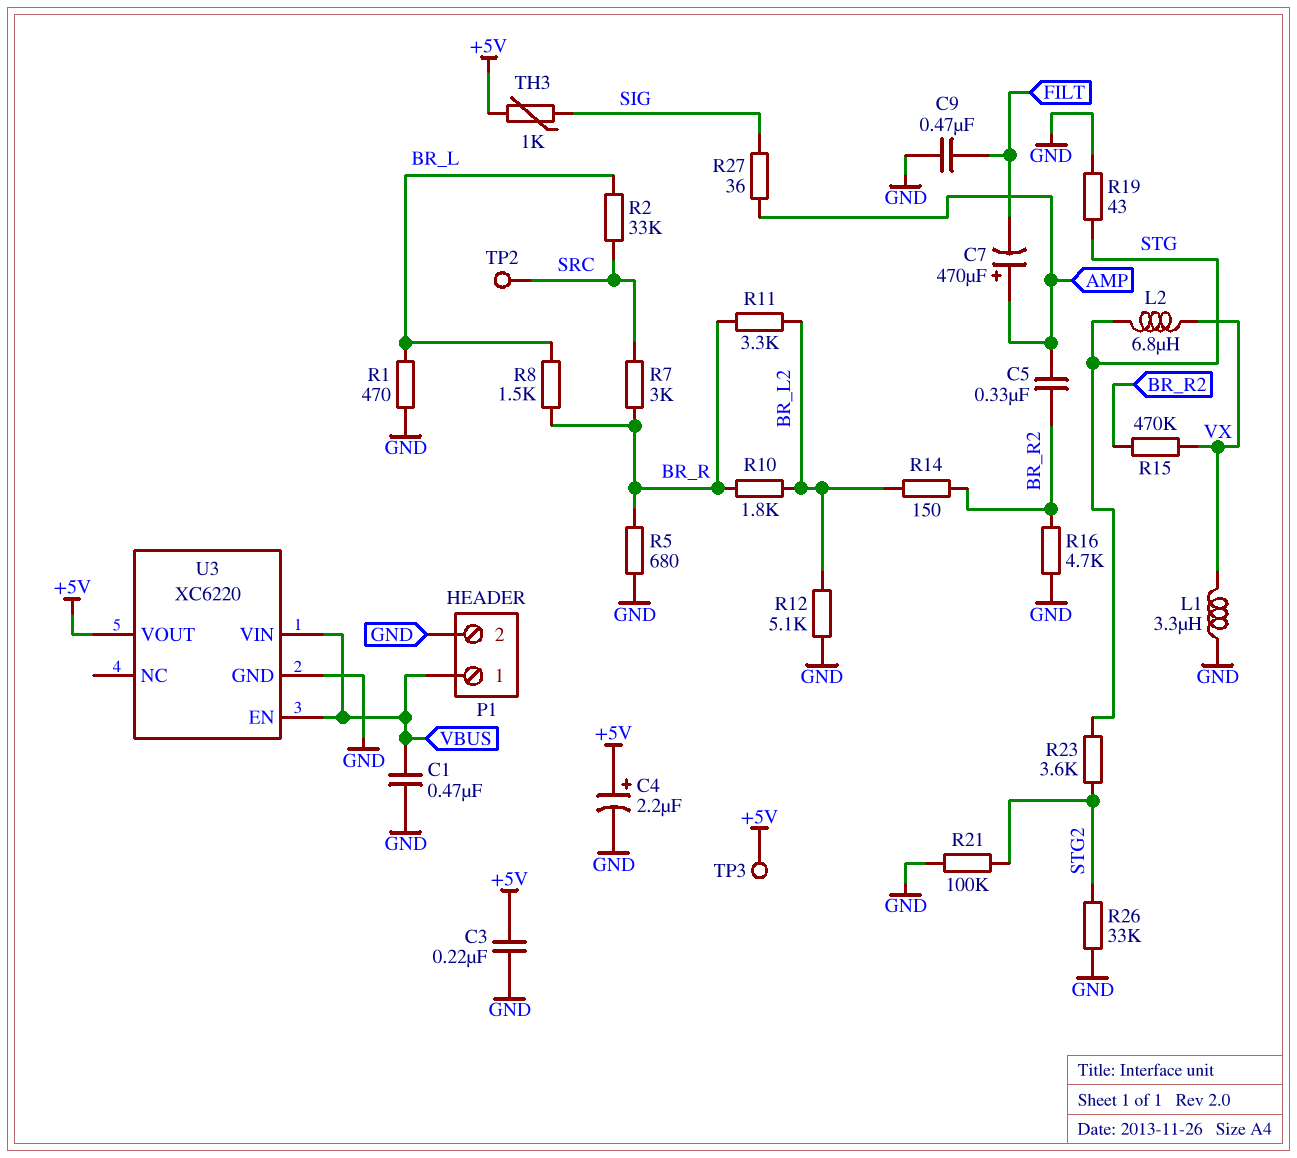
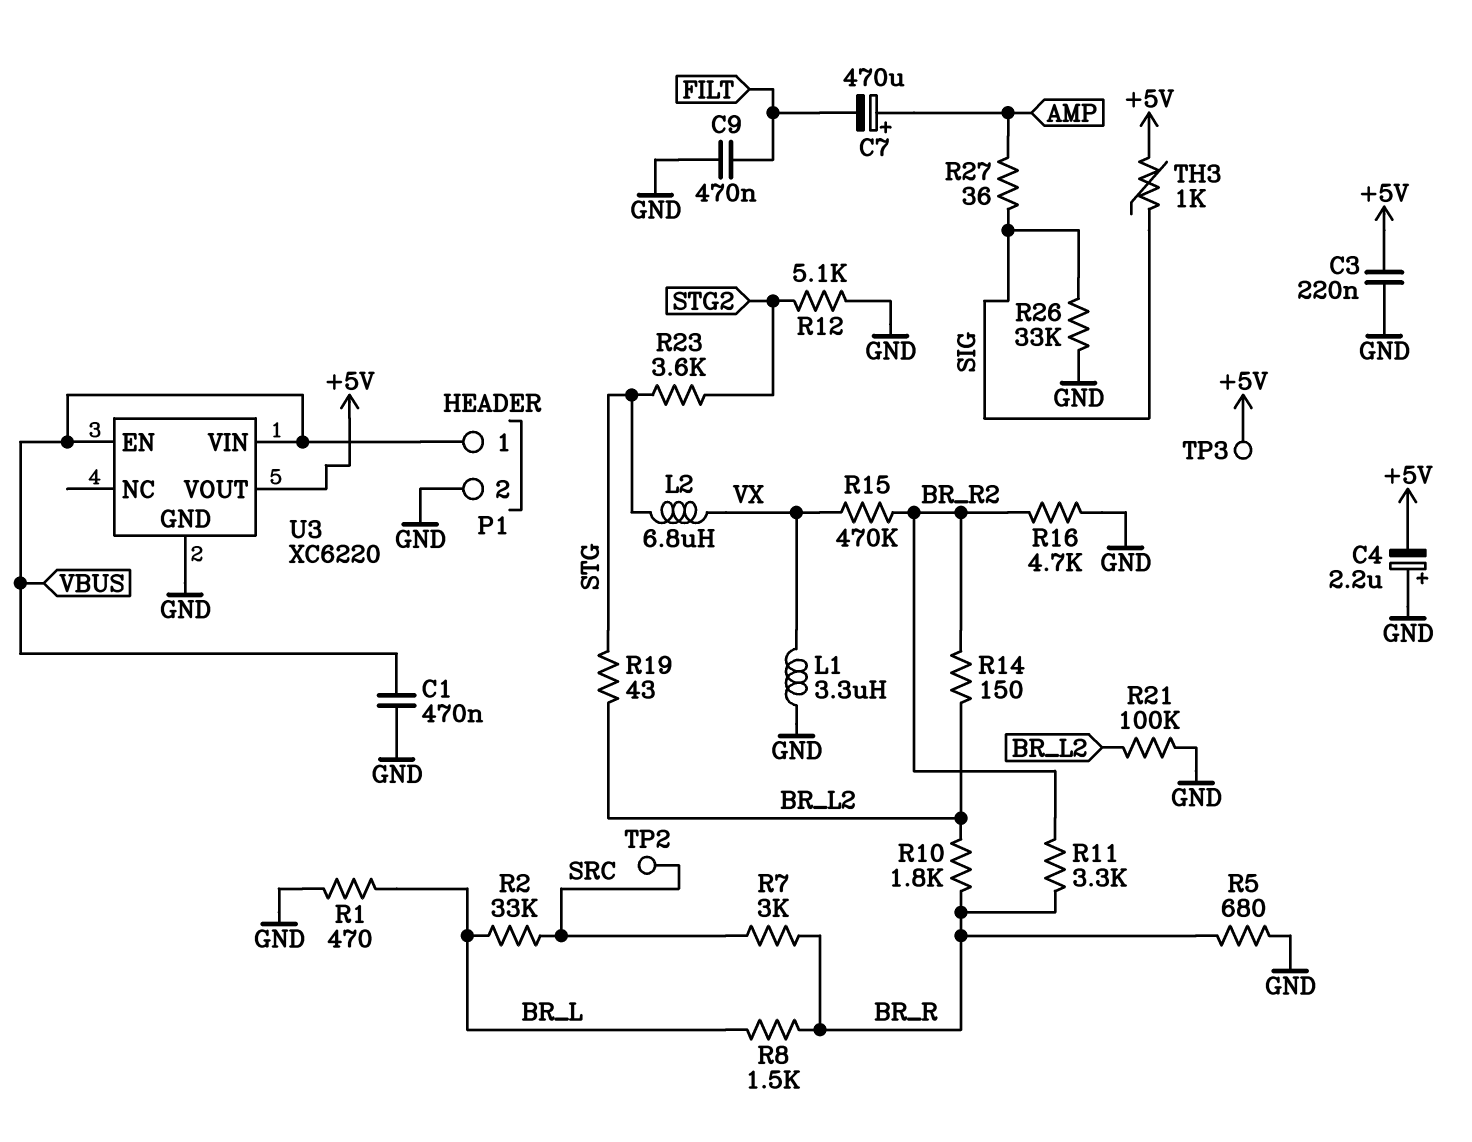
C4: 2.2uF (plus +5V, minus GND) -> 2.2uF (plus GND, minus +5V)
C5: 330nF (AMP, BR_R2) -> none
R11: 3.3k (BR_L2, BR_R) -> 3.3k (BR_R, BR_R2)
R12: 5.1k (BR_L2, GND) -> 5.1k (GND, STG2)
R19: 43 (GND, STG) -> 43 (BR_L2, STG)
R21: 100k (GND, STG2) -> 100k (BR_L2, GND)
R26: 33k (GND, STG2) -> 33k (GND, SIG)

